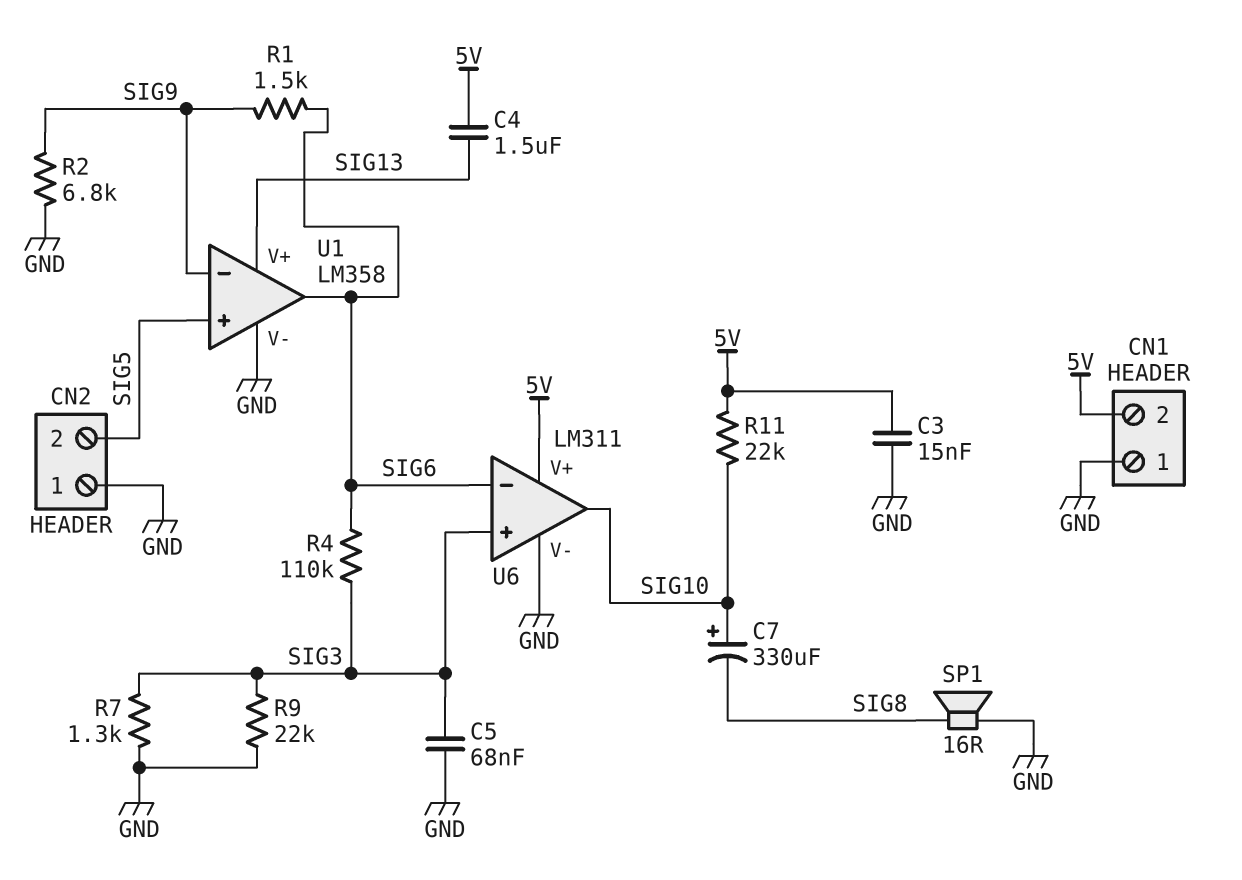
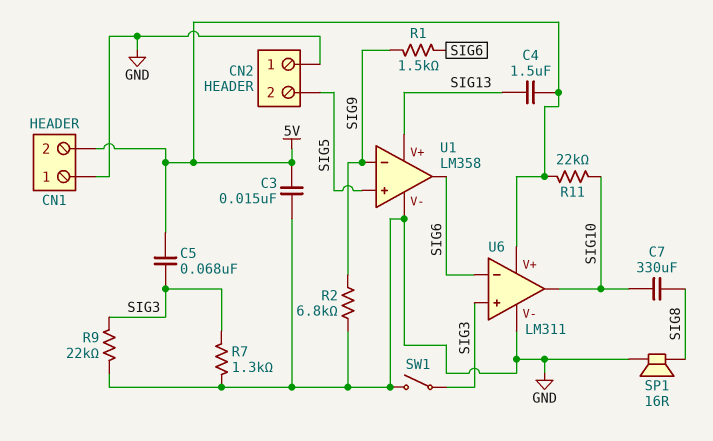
C5: 68nF (GND, SIG3) -> 68nF (5V, SIG3)
C7: 330uF (plus SIG10, minus SIG8) -> 330uF (SIG8, SIG10)
R4: 110k (SIG3, SIG6) -> none
SW1: none -> switch (GND, SIG3)

